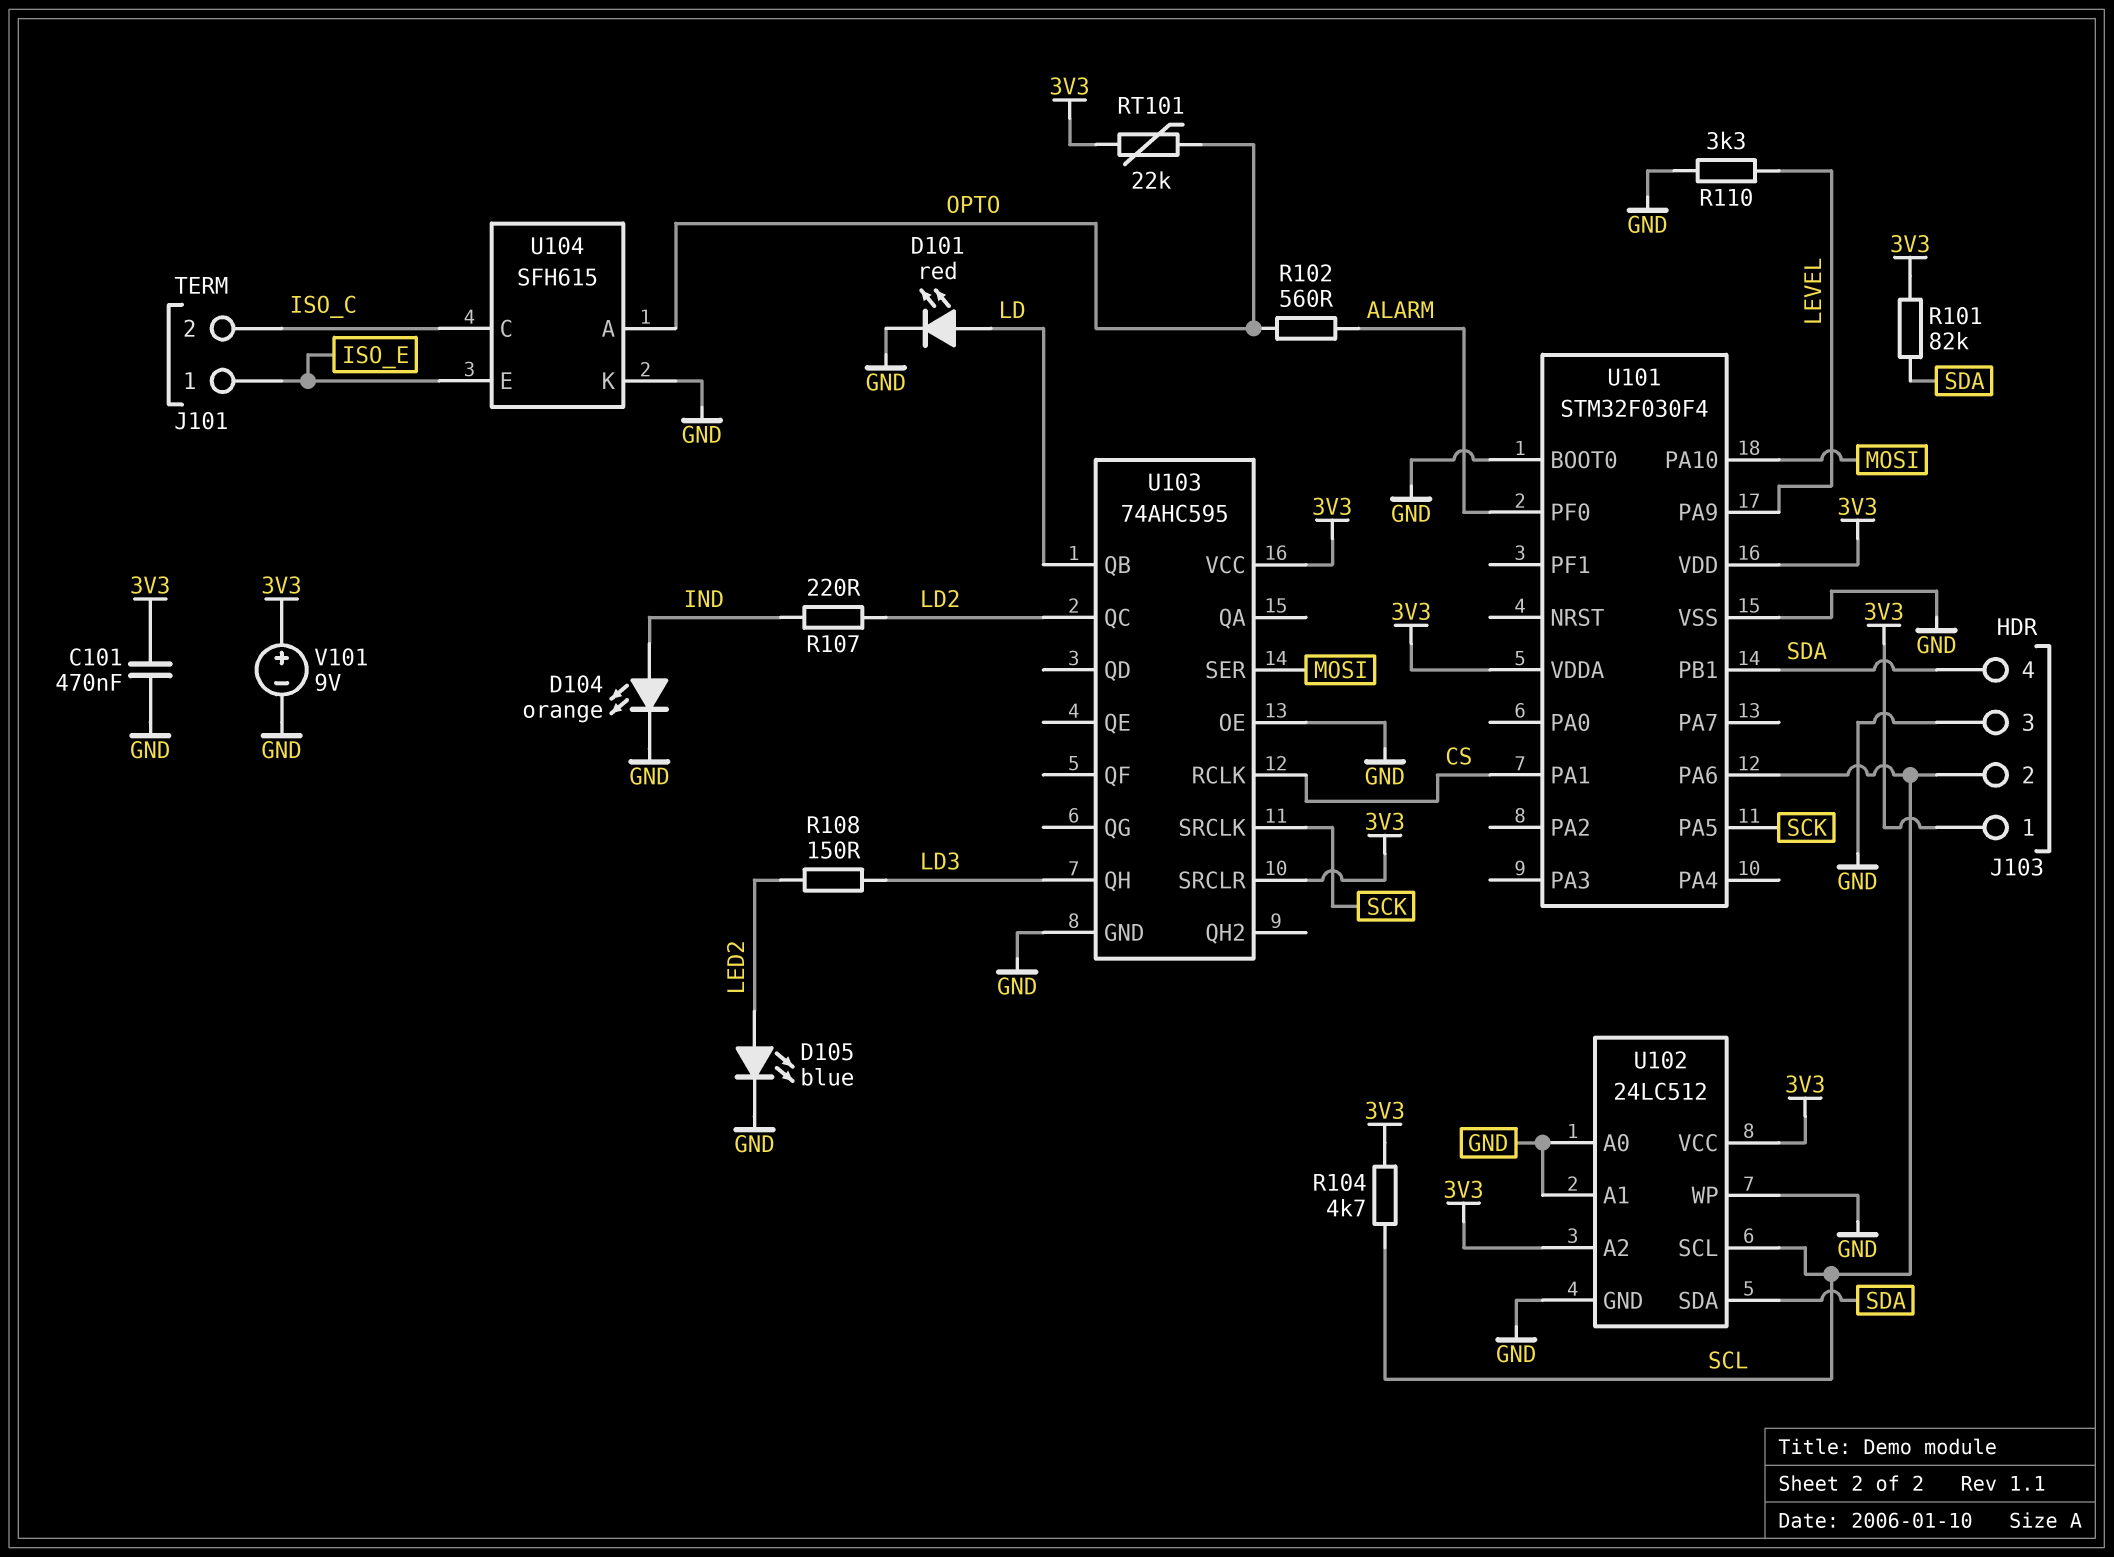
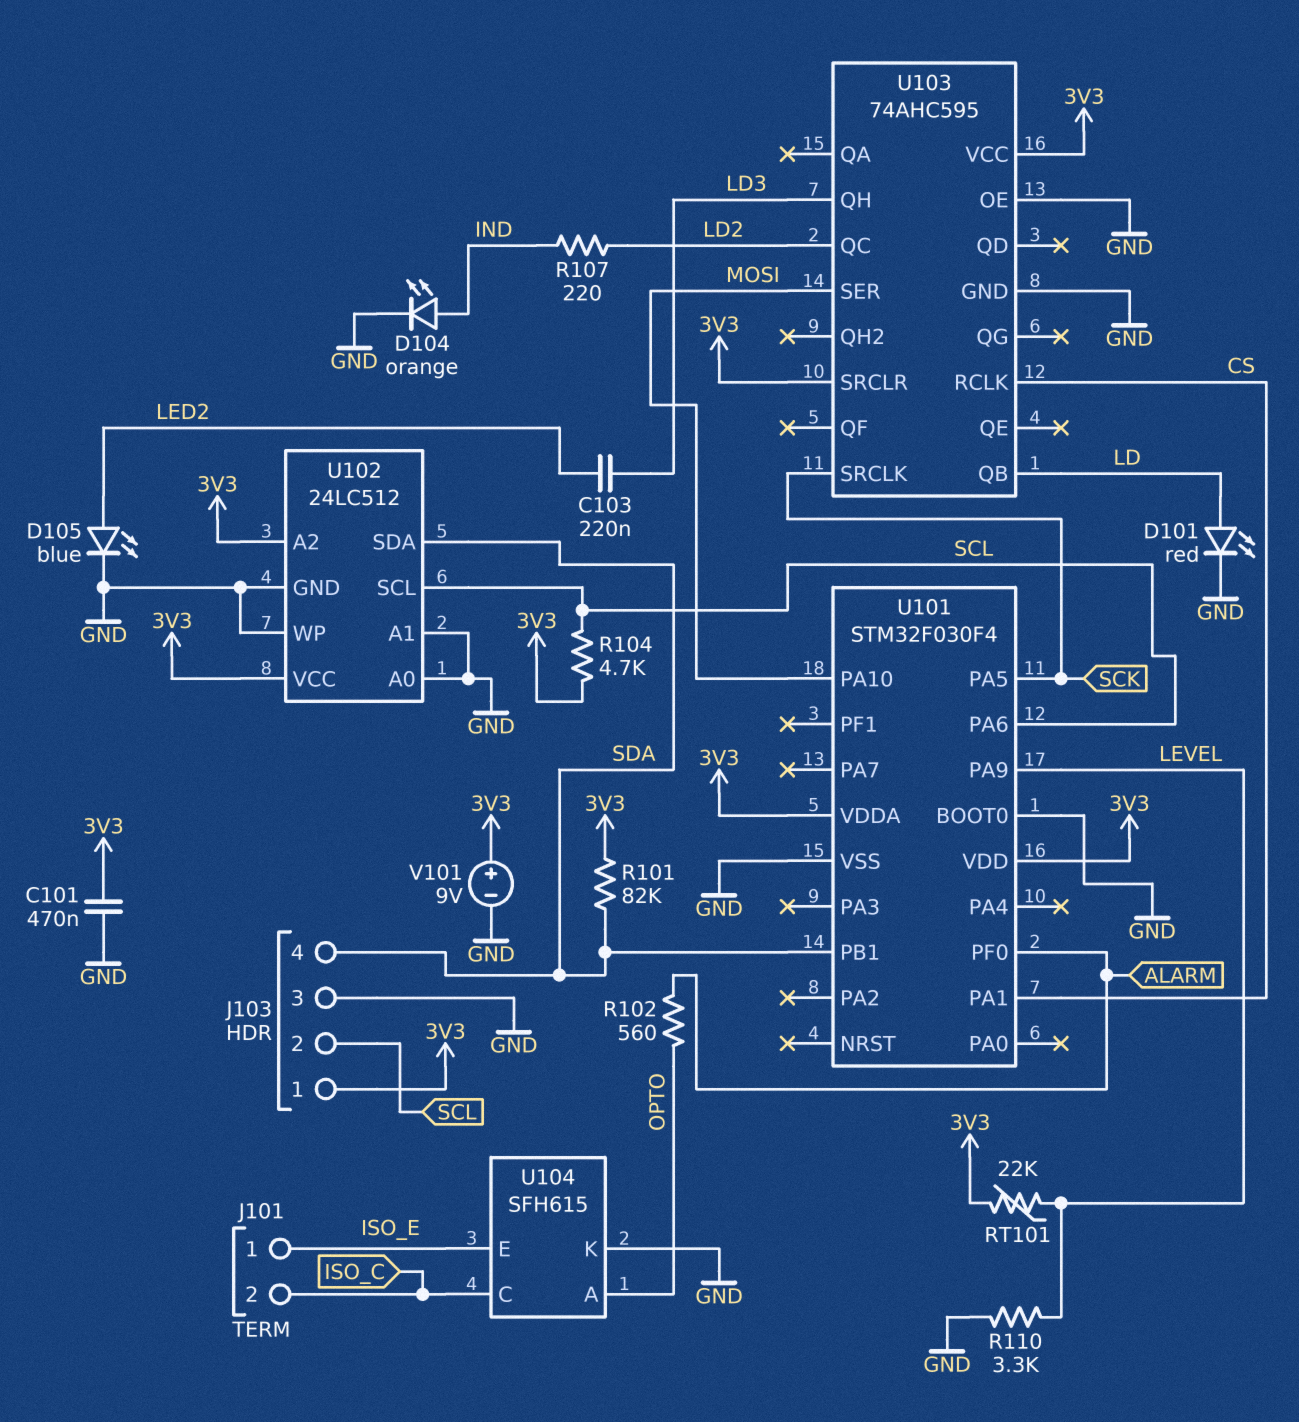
C103: none -> 220nF (LD3, LED2)
R108: 150 (LD3, LED2) -> none
RT101: 22k (3V3, OPTO) -> 22k (3V3, LEVEL)

